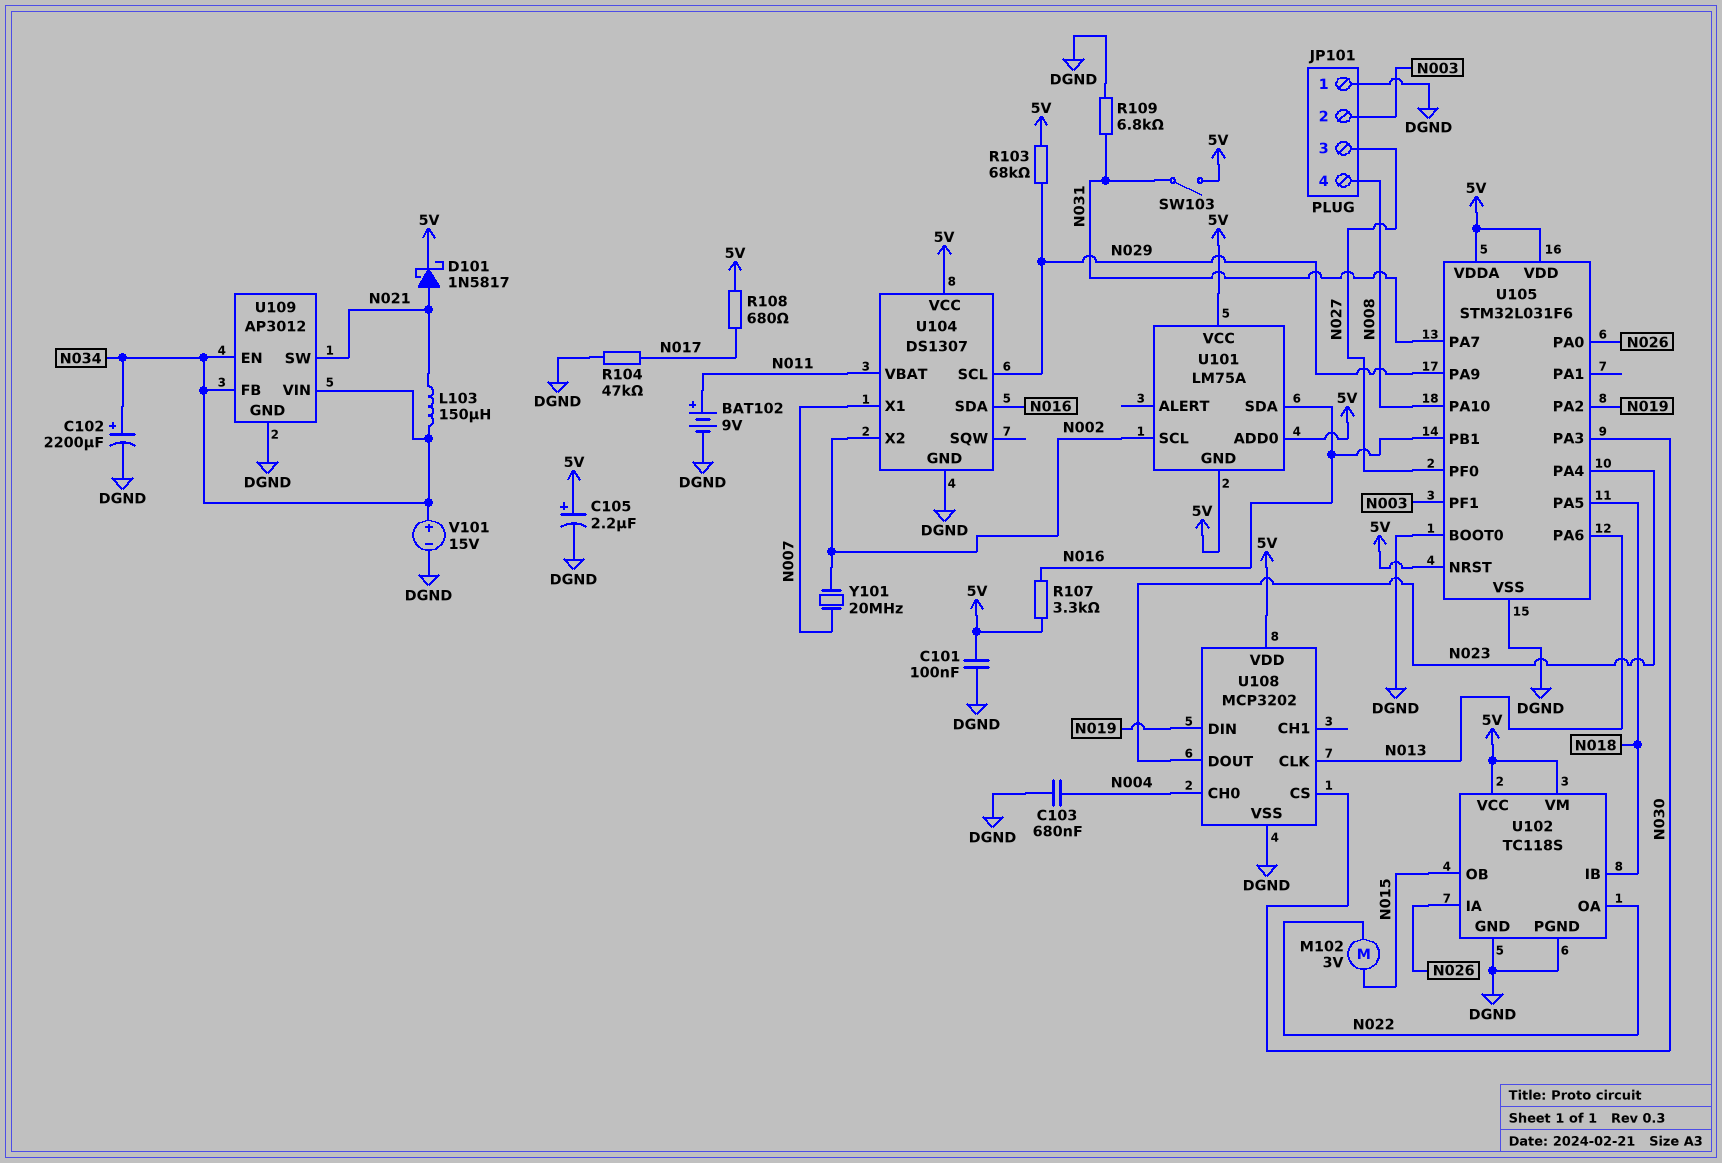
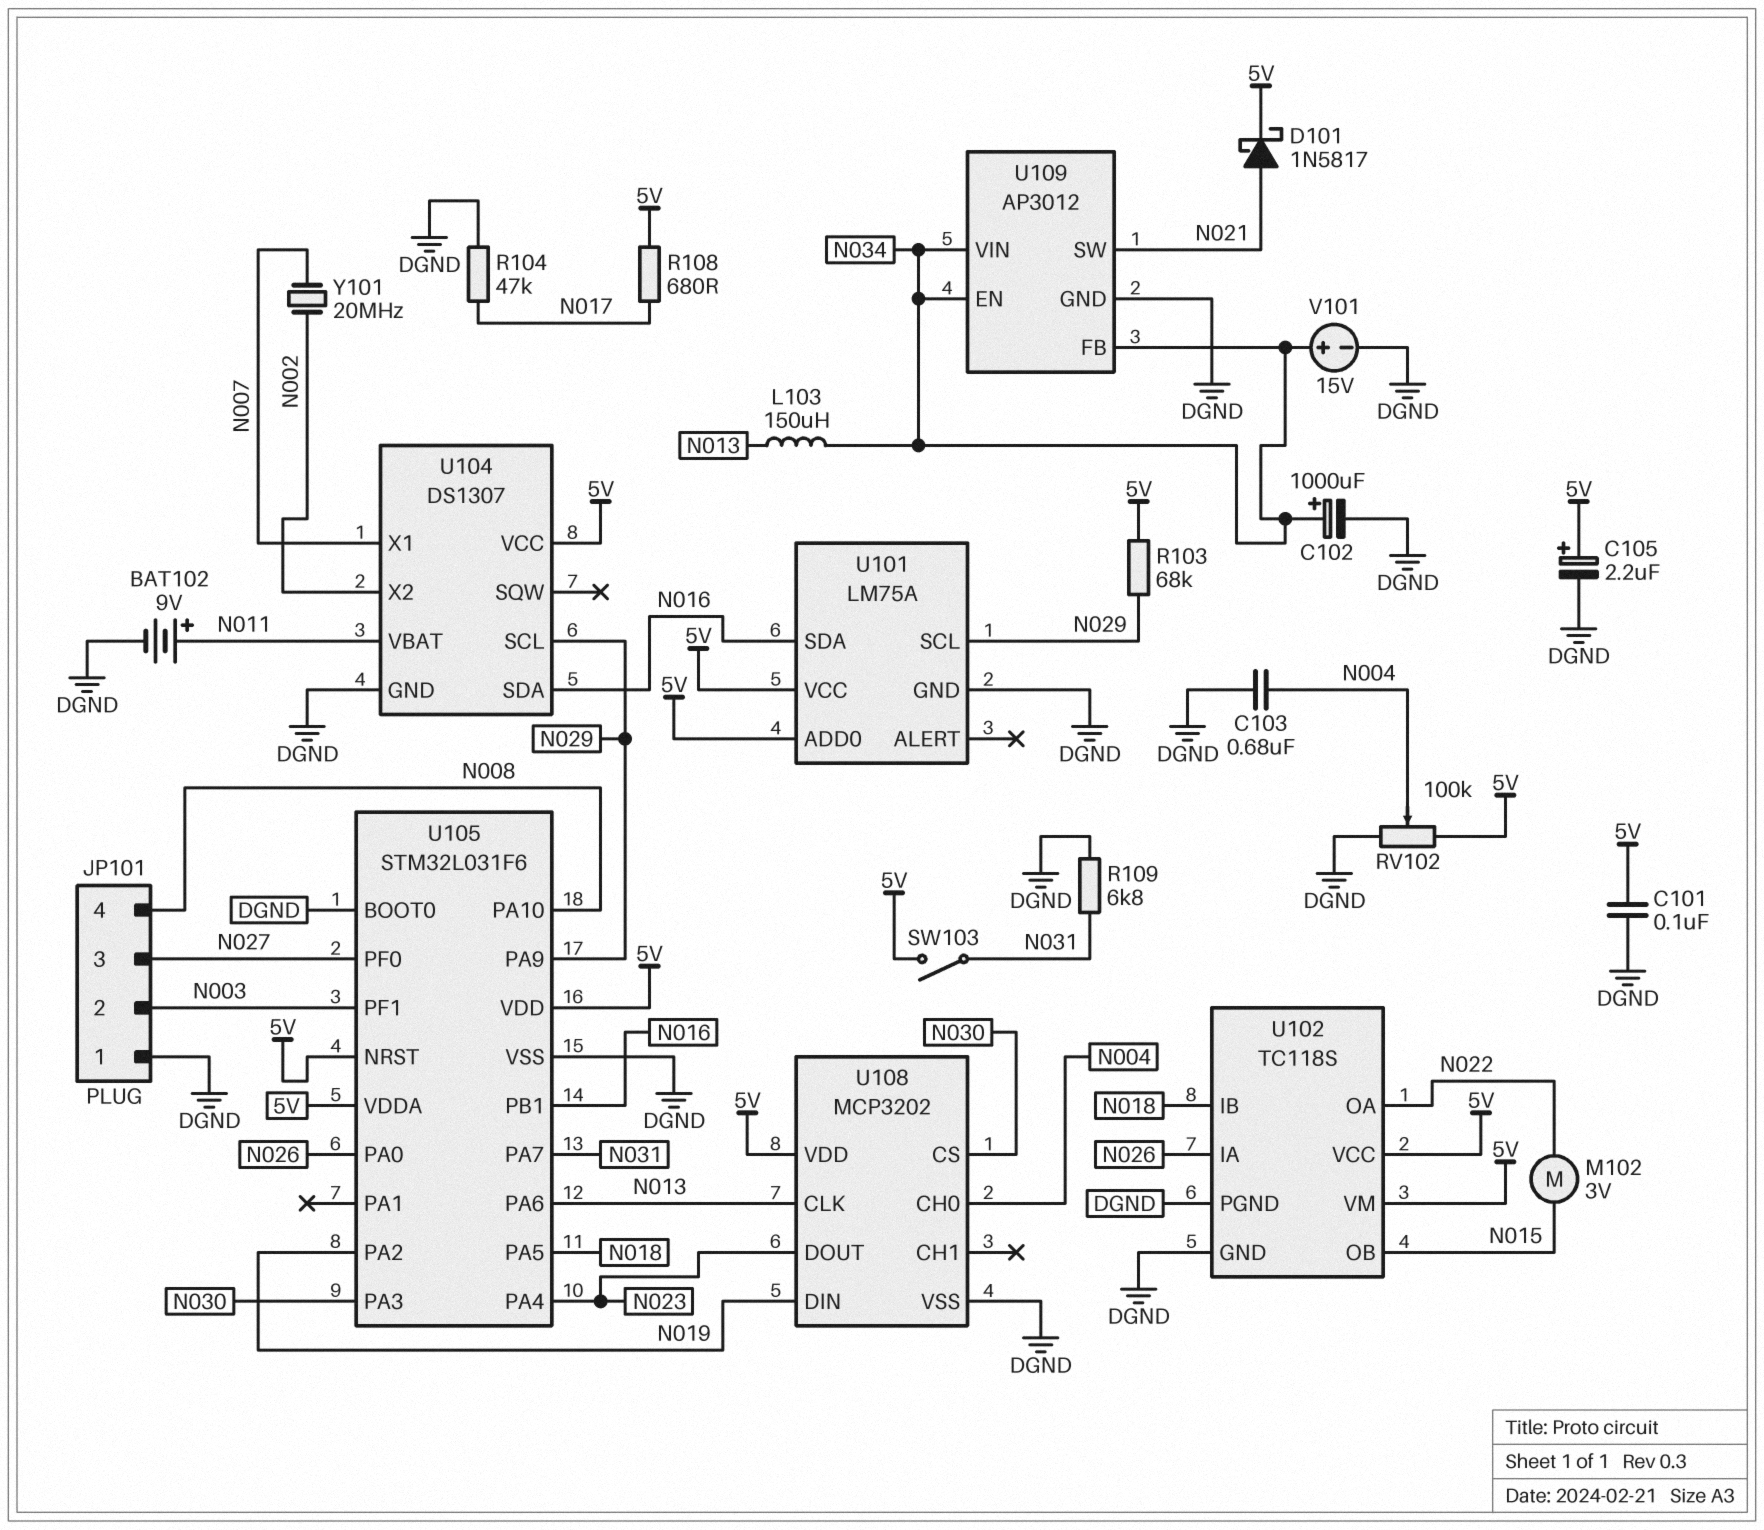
C102: 2200uF (plus N034, minus DGND) -> 1000uF (plus N034, minus DGND)
L103: 150uH (N021, N034) -> 150uH (N013, N034)
R107: 3.3k (5V, N016) -> none
RV102: none -> 100k (5V, DGND, wiper N004)
U101 pin GND: 5V -> DGND
U101 pin SCL: N002 -> N029

